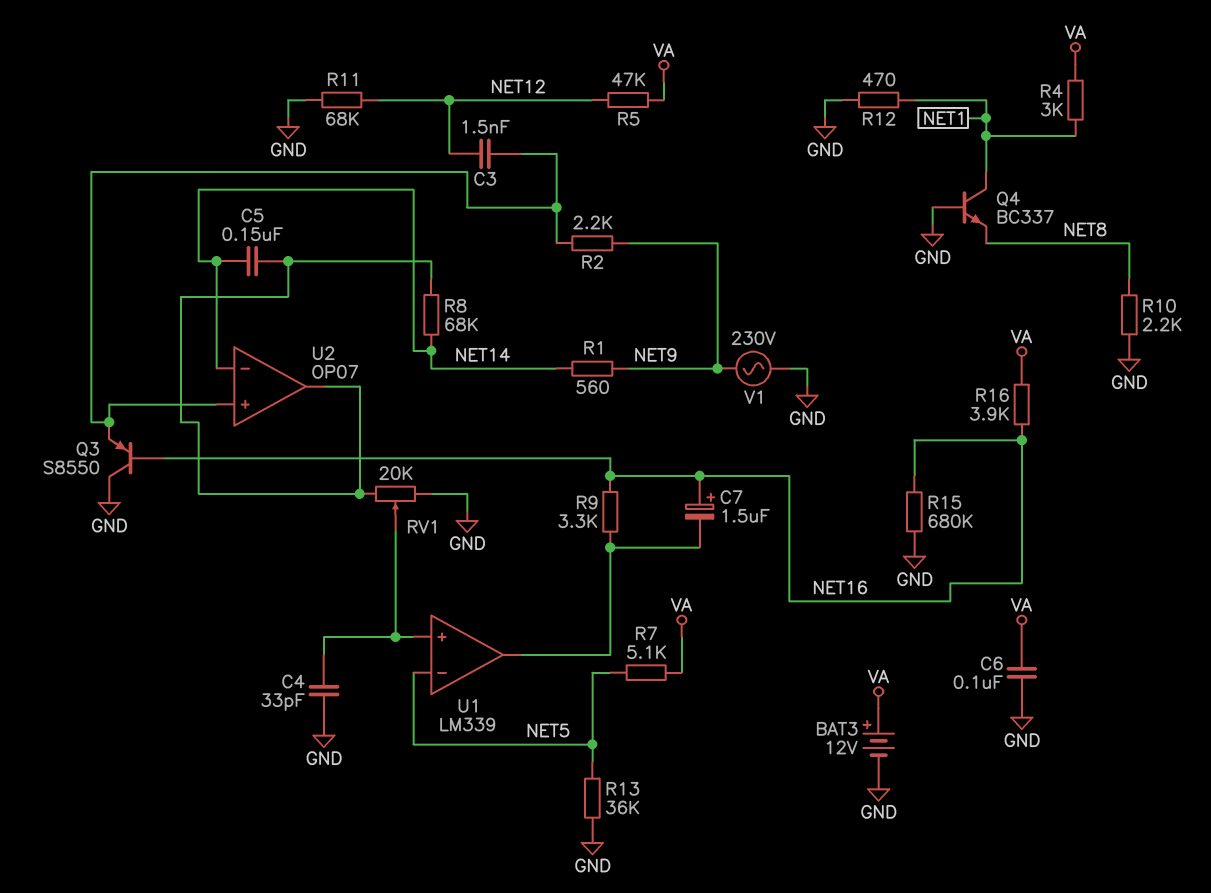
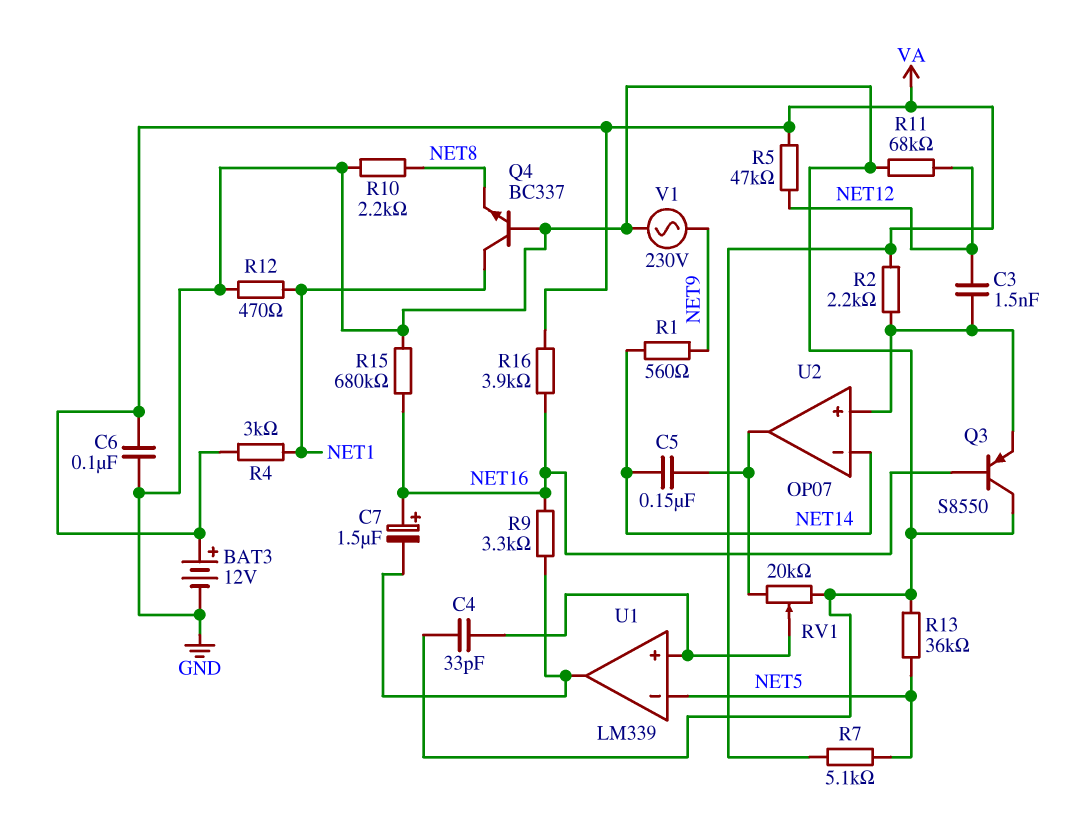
R2: 2.2k (NET9, U2/in+) -> 2.2k (U2/in+, VA)
R8: 68k (NET14, U2/out) -> none

